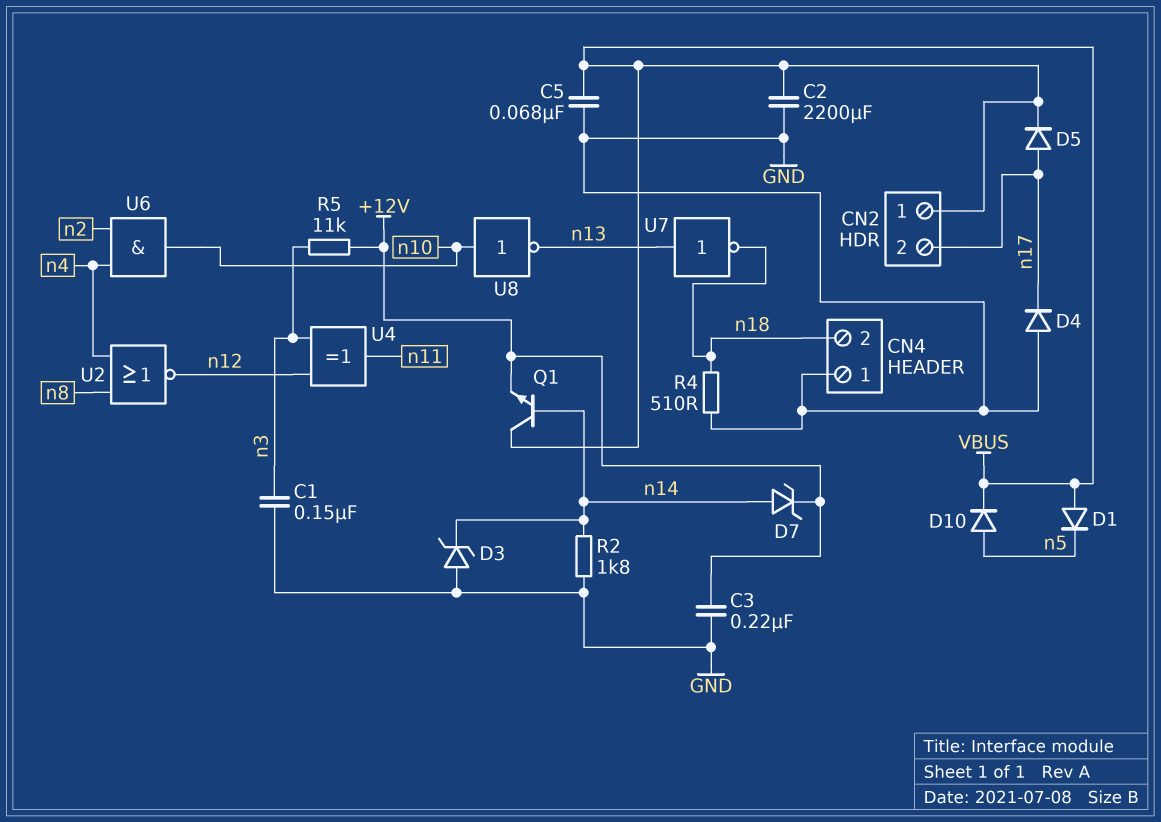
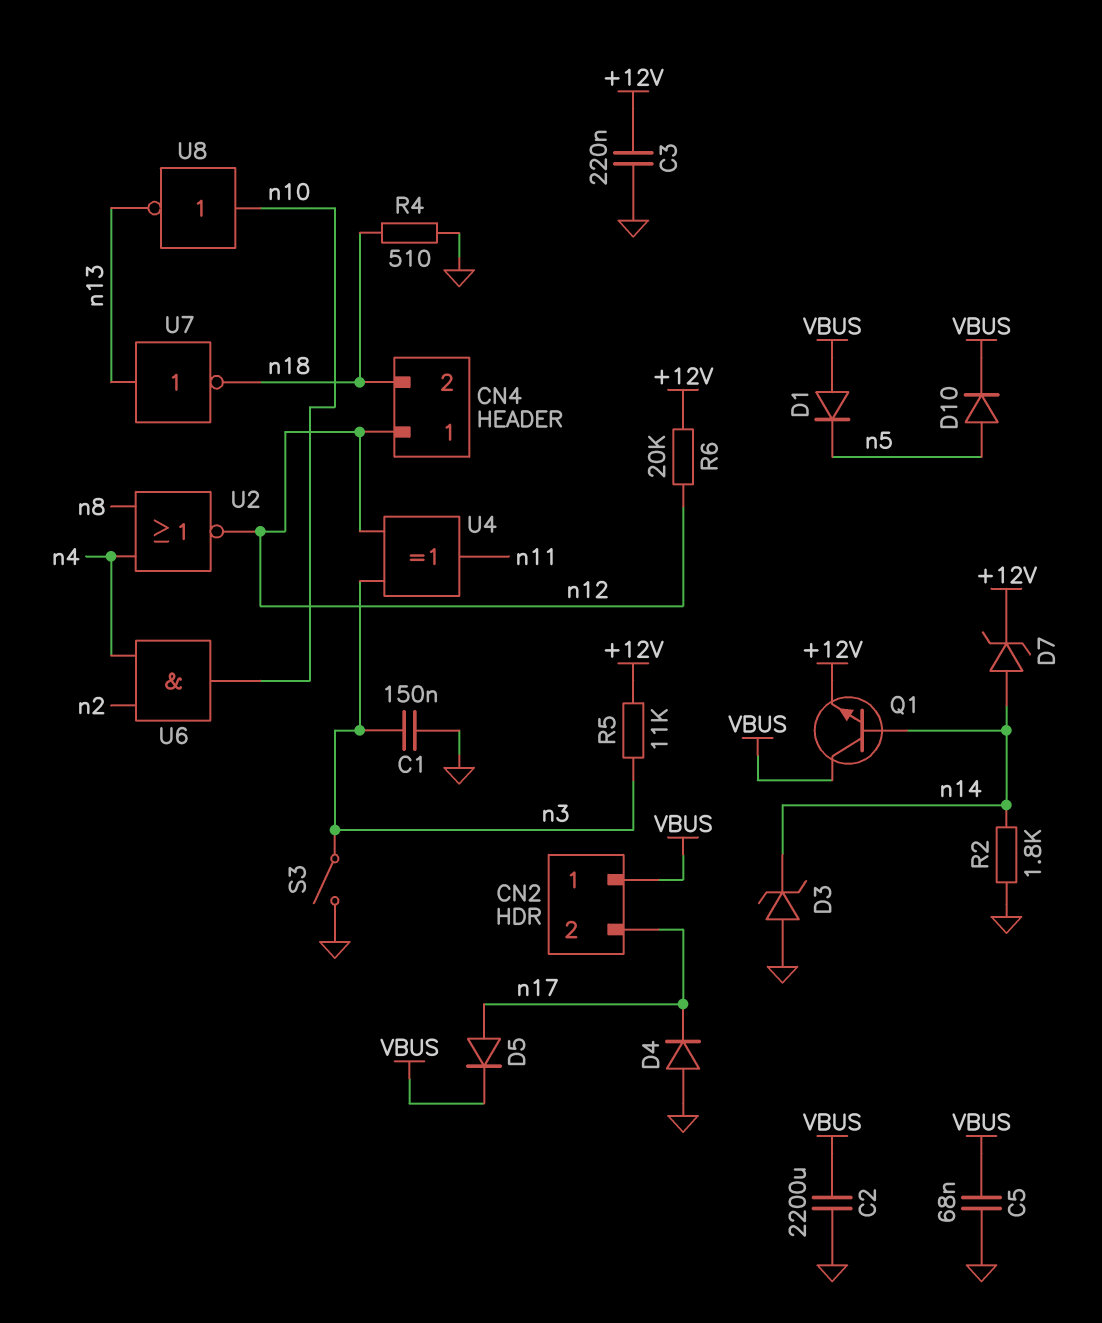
CN4 pin 1: GND -> n12
R6: none -> 20k (+12V, n12)
S3: none -> switch (GND, n3)

